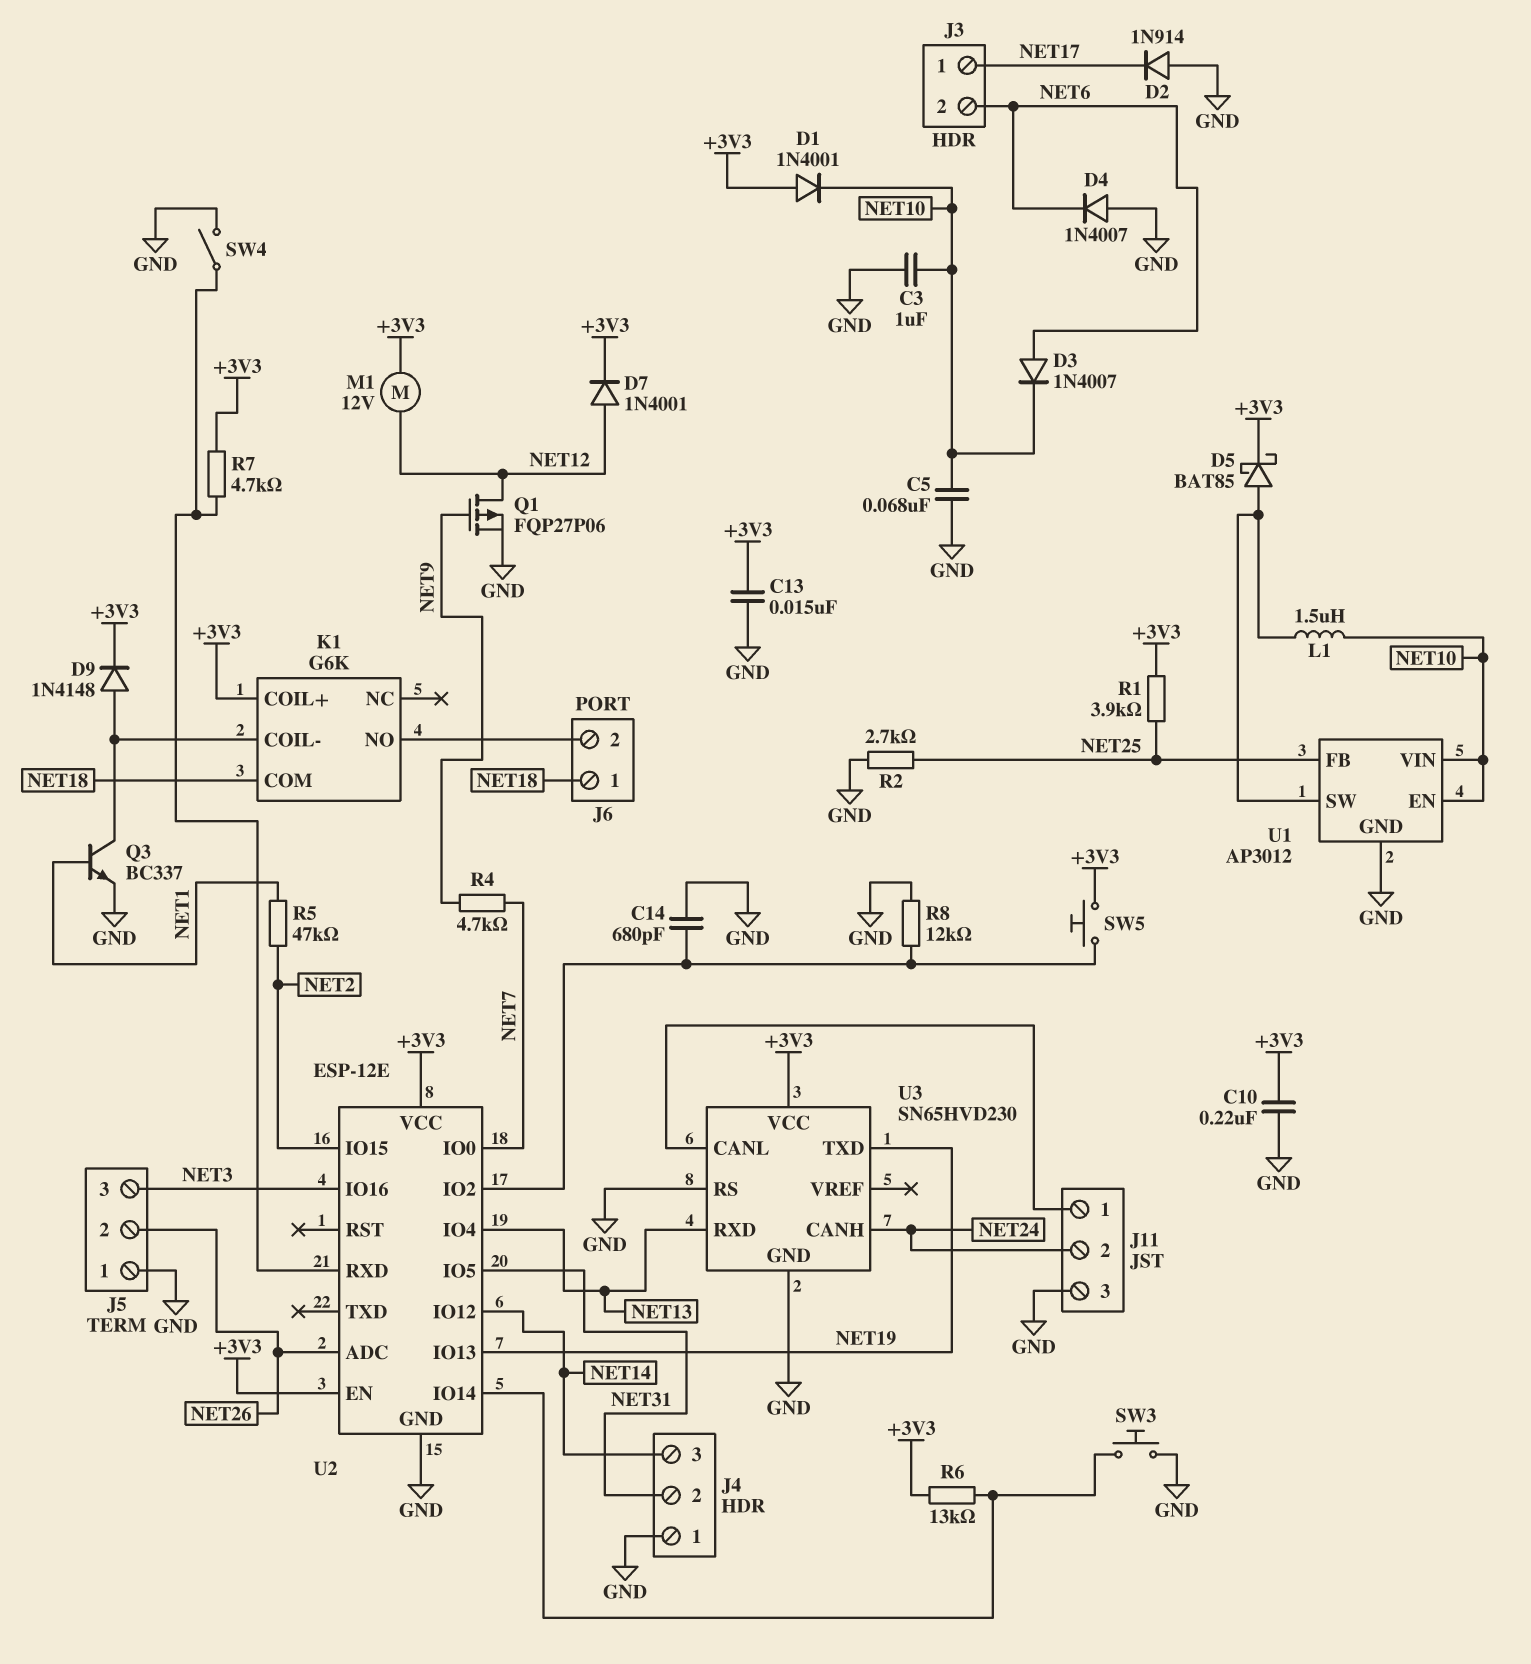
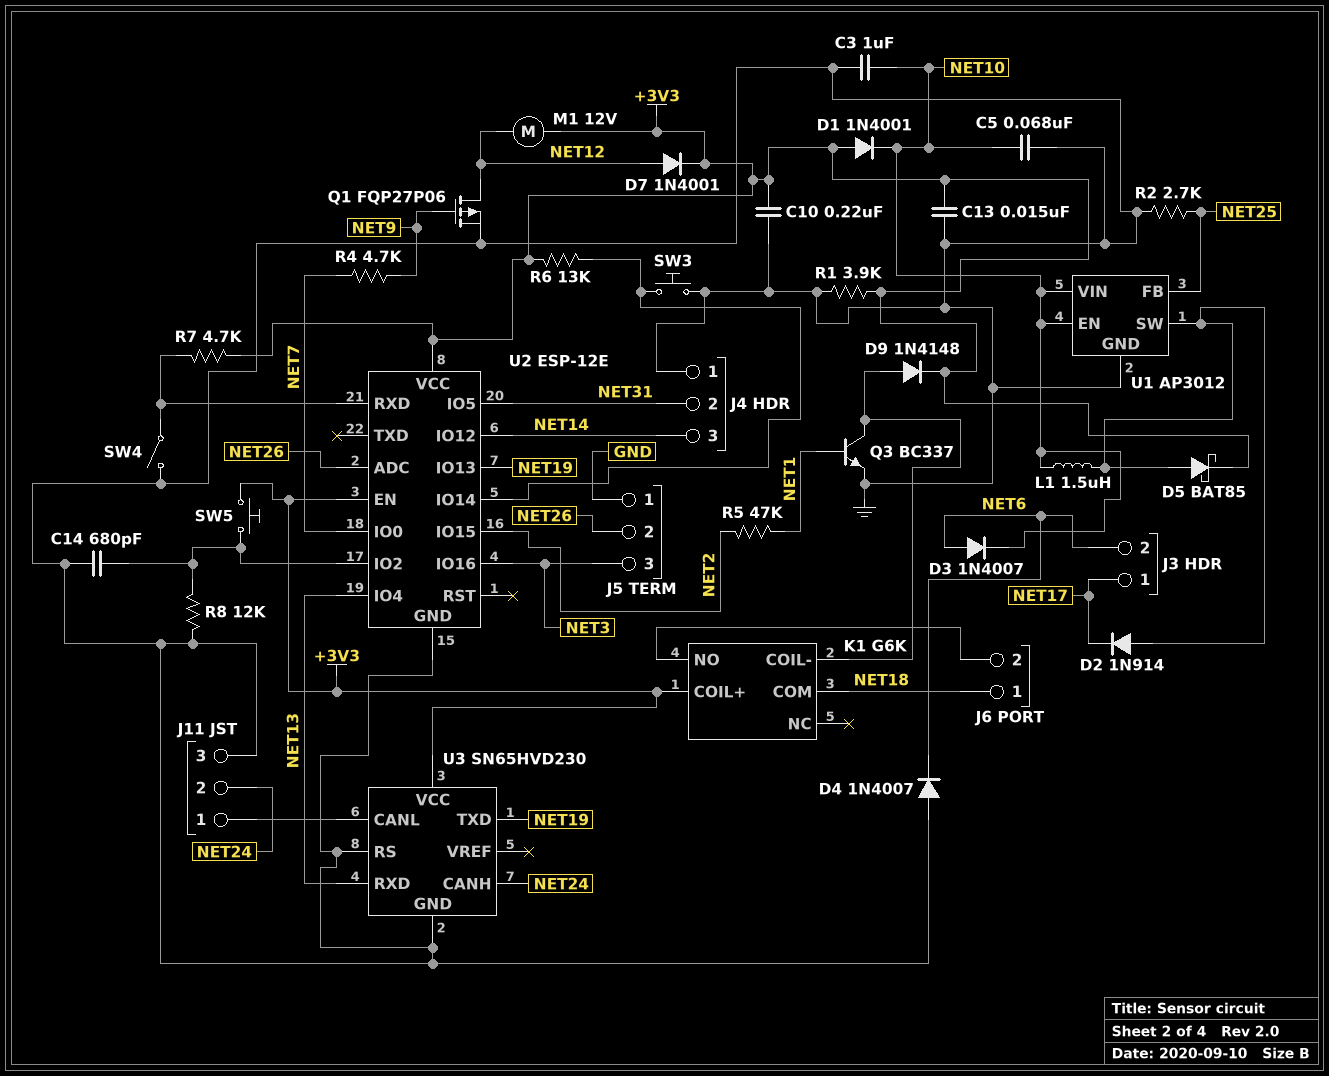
D2: diode 1N914 (A GND, K NET17) -> diode 1N914 (A U1/SW, K NET17)
R1: 3.9k (+3V3, NET25) -> 3.9k (+3V3, GND)

